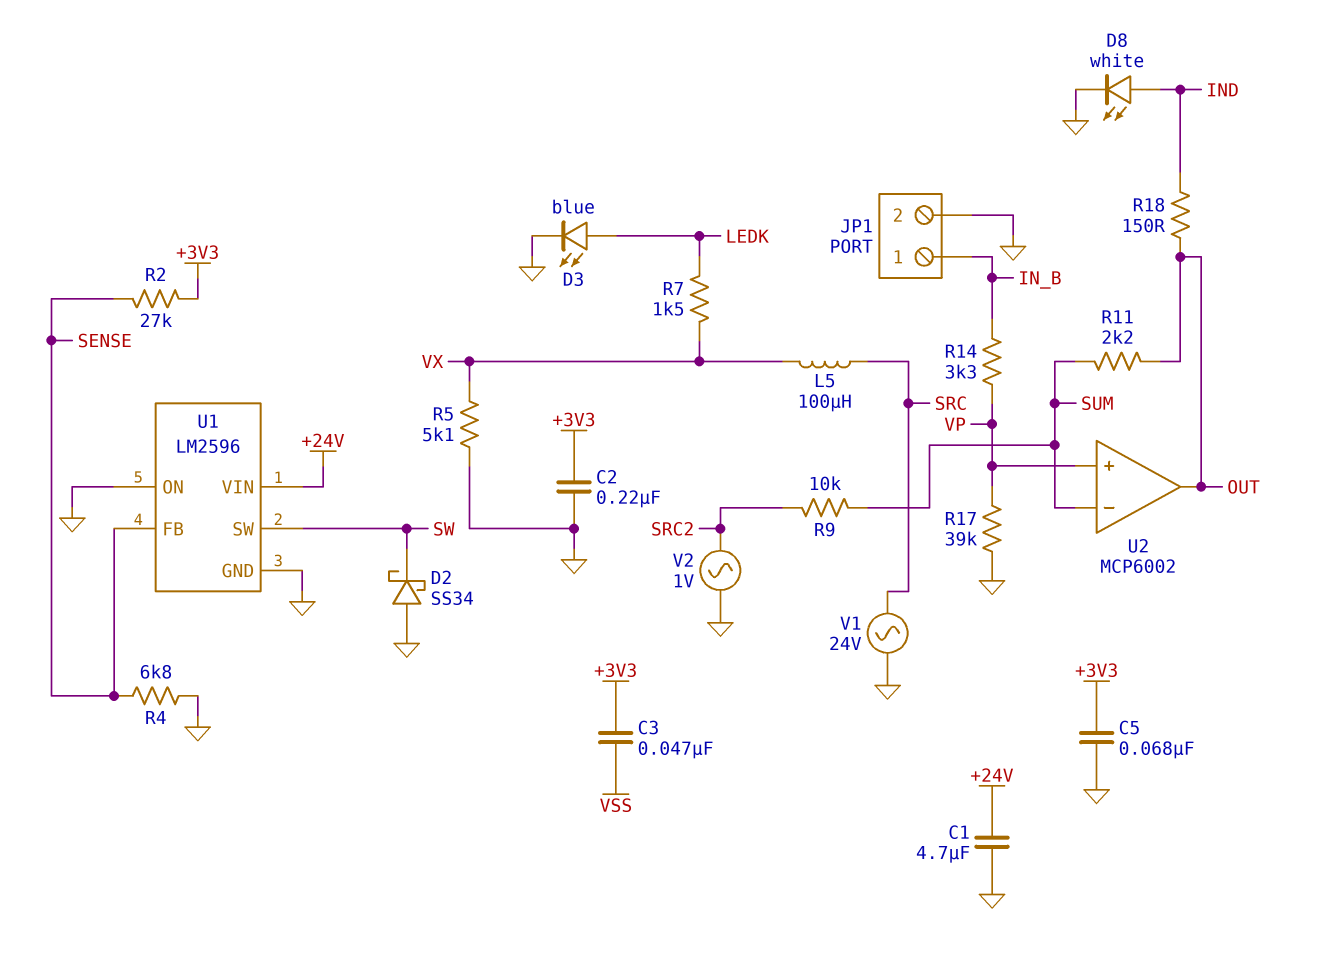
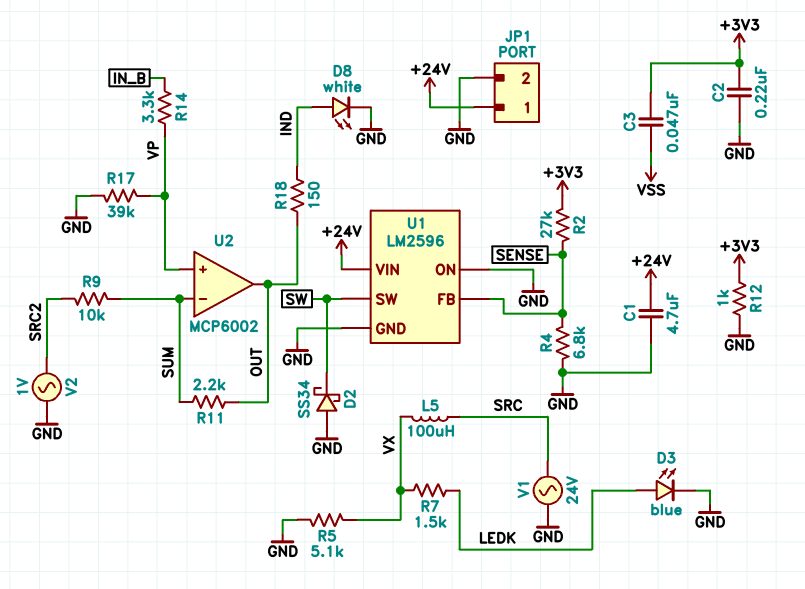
C5: 68nF (+3V3, GND) -> none
JP1 pin 1: IN_B -> +24V
R12: none -> 1k (+3V3, GND)

